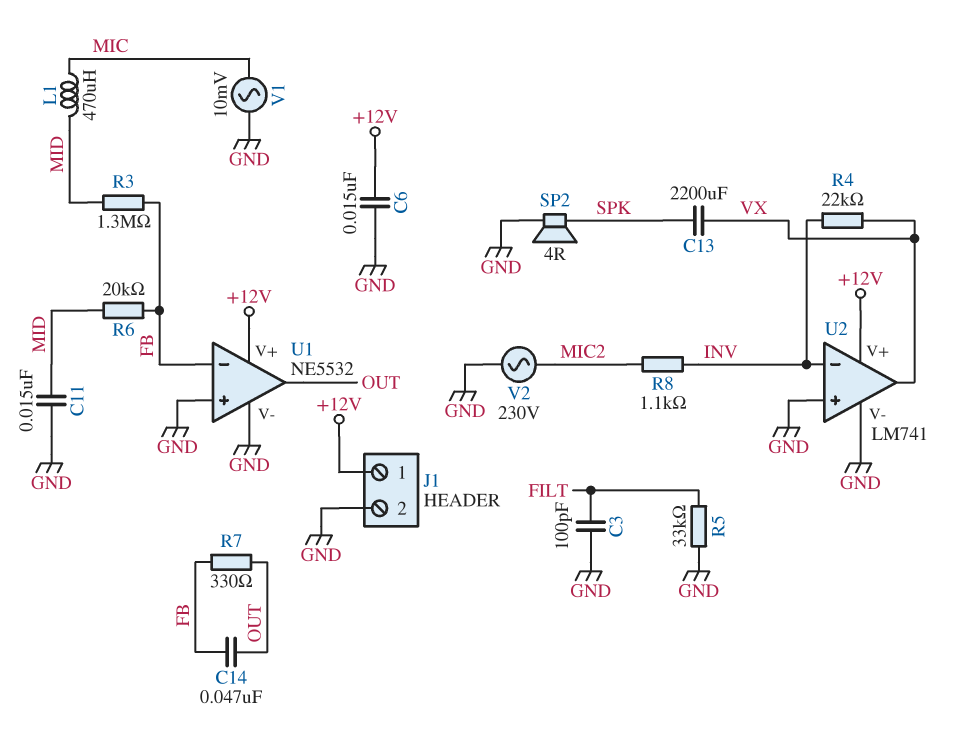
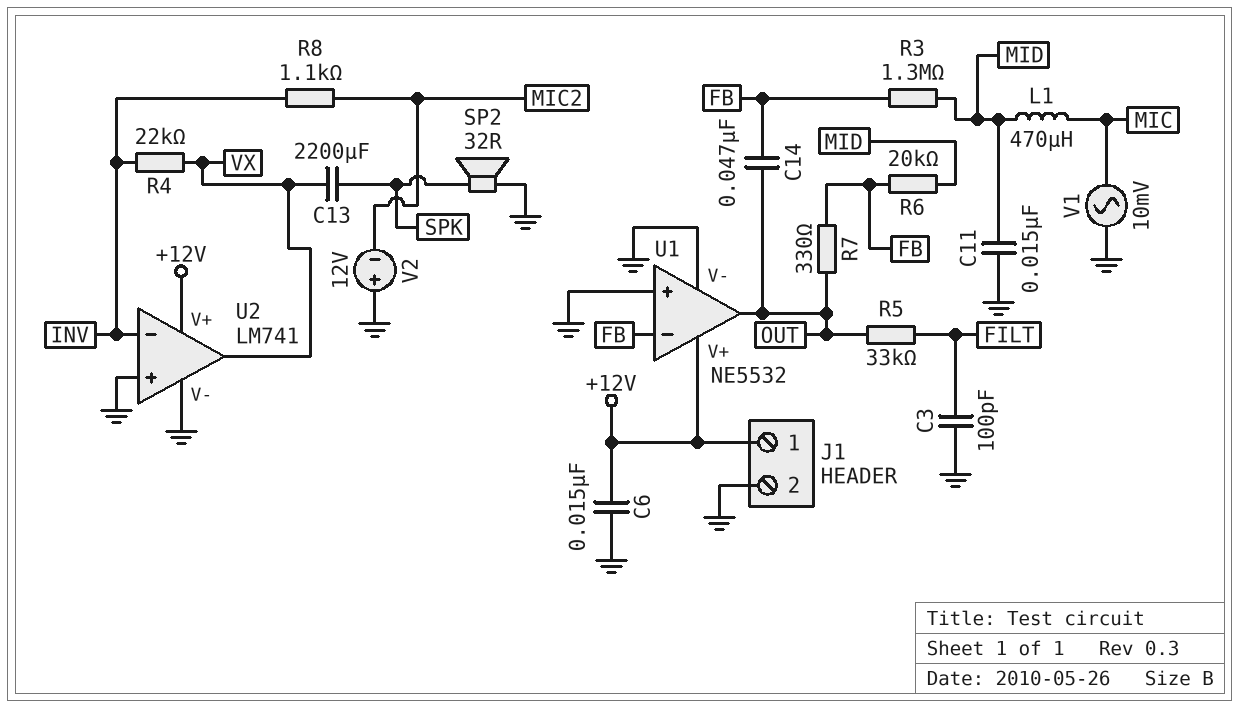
R5: 33k (FILT, GND) -> 33k (FILT, OUT)
SP2: speaker 4R (GND, SPK) -> speaker 32R (GND, SPK)
V2: AC 230V (GND, MIC2) -> 12V (plus GND, minus MIC2)

